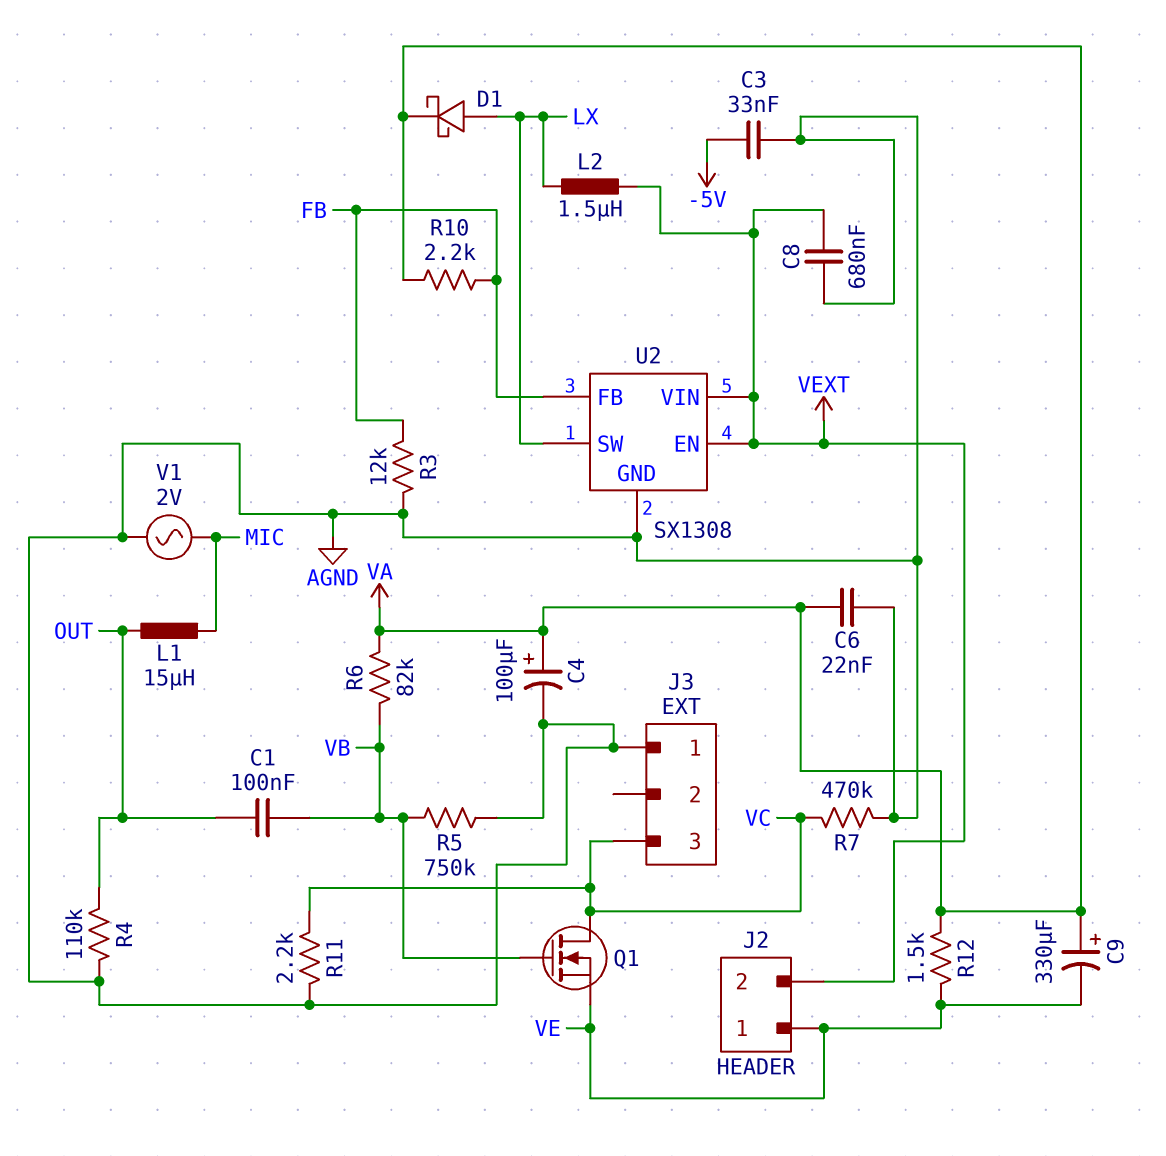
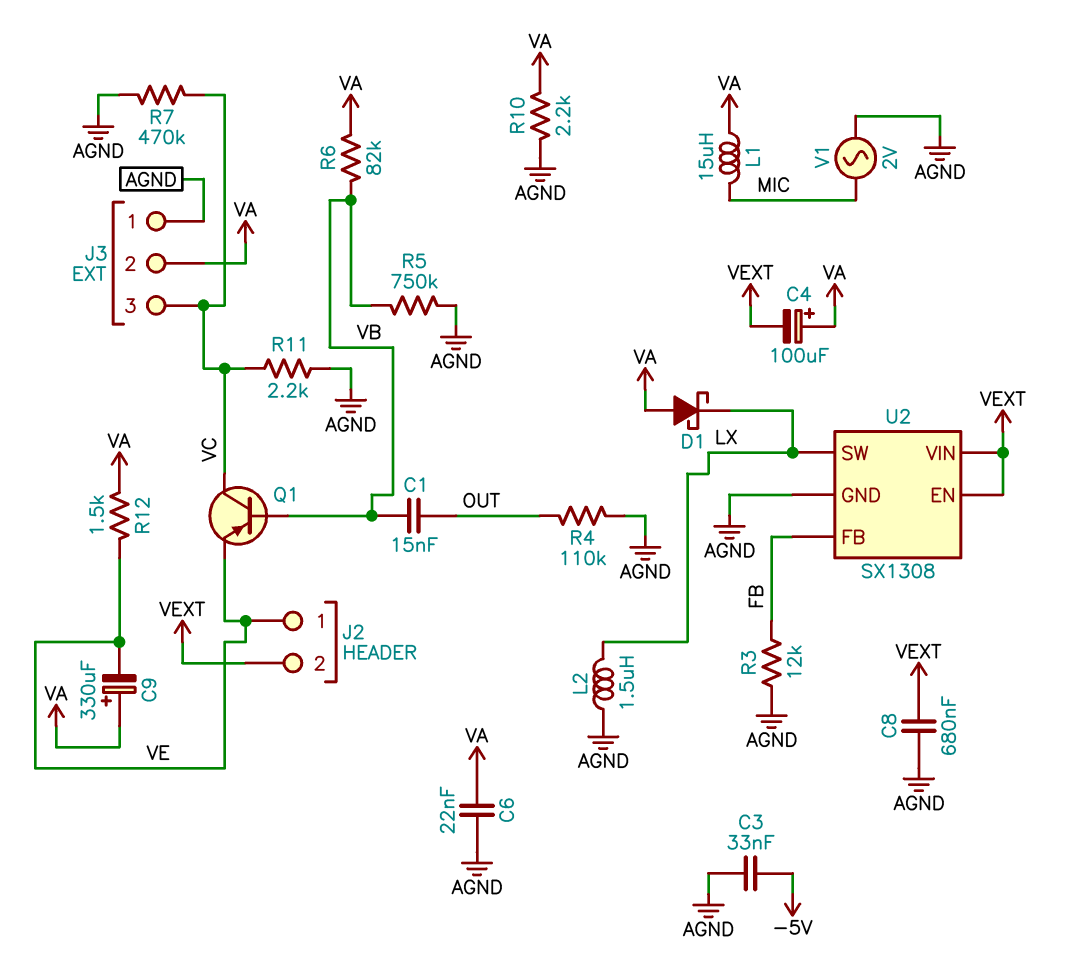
C1: 100nF (OUT, VB) -> 15nF (OUT, VB)
C4: 100uF (plus VA, minus AGND) -> 100uF (plus VA, minus VEXT)
D1: schottky (A LX, K VA) -> schottky (A VA, K LX)
J3 pin 2: none -> VA
L1: 15uH (MIC, OUT) -> 15uH (MIC, VA)
L2: 1.5uH (LX, VEXT) -> 1.5uH (AGND, LX)
Q1: NMOS (G VB, D VC, S VE) -> PNP (B VB, C VC, E VE)
R10: 2.2k (FB, VA) -> 2.2k (AGND, VA)

